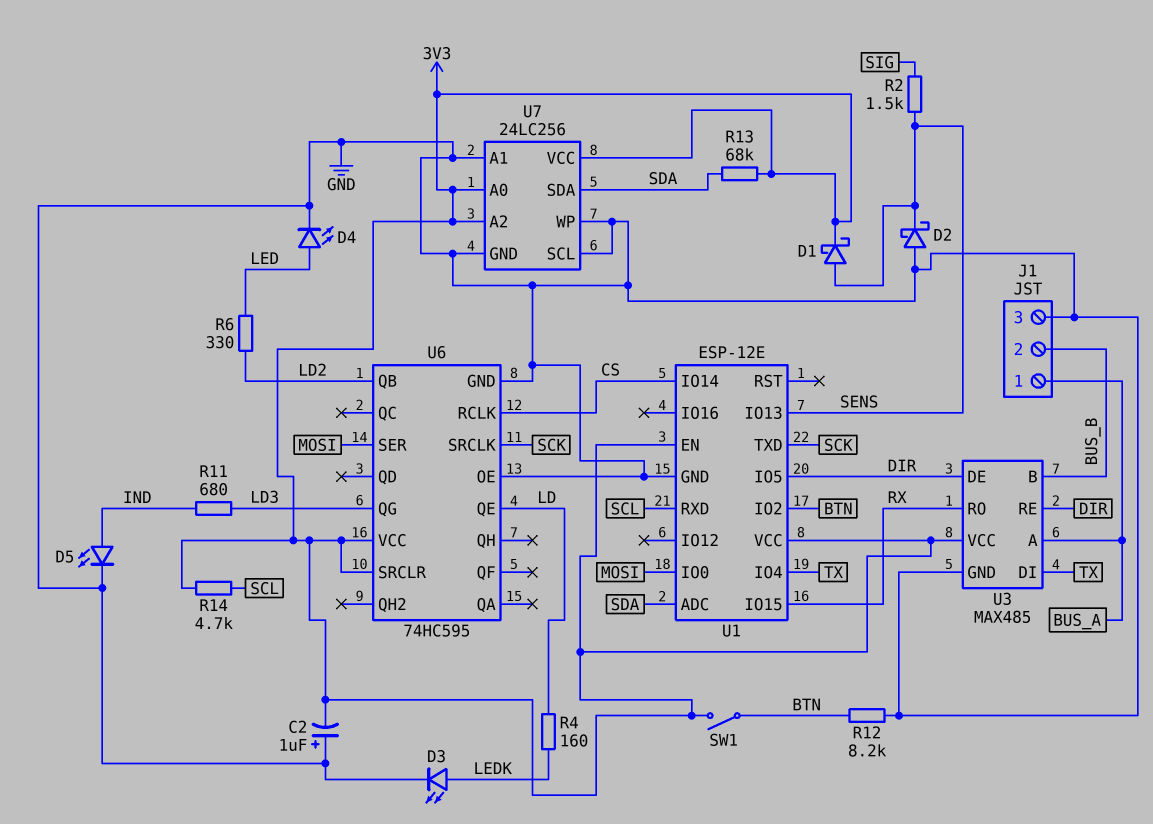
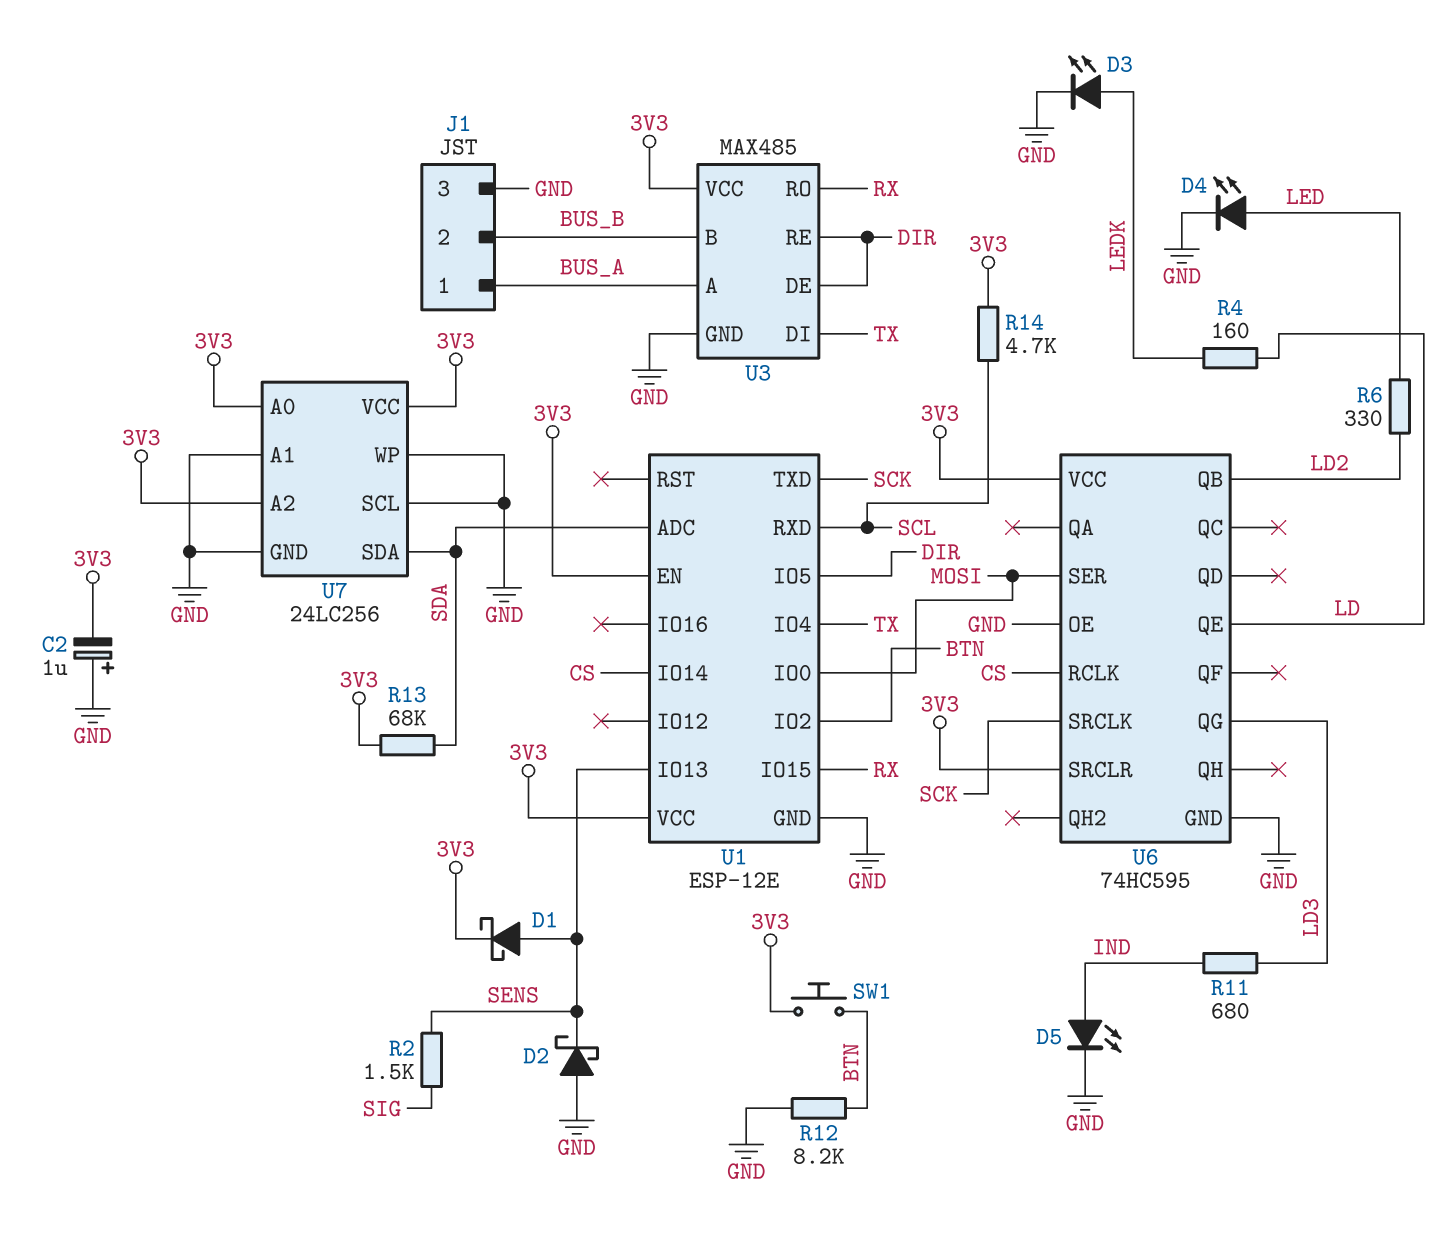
SW1: switch (3V3, BTN) -> button (3V3, BTN)

